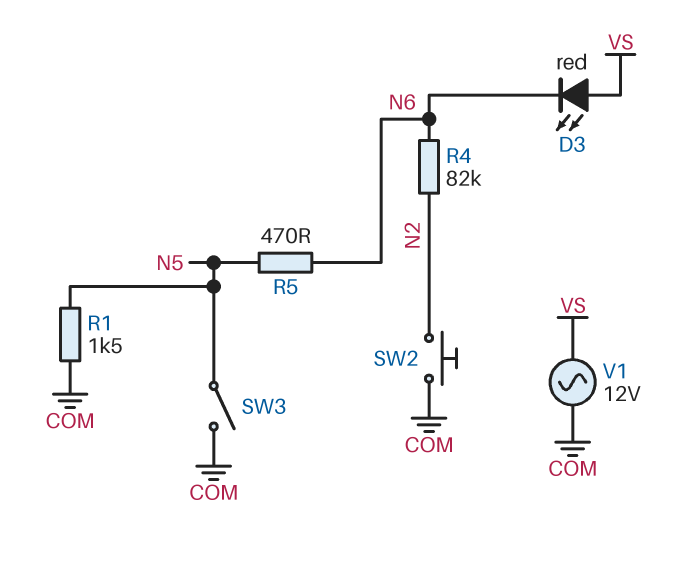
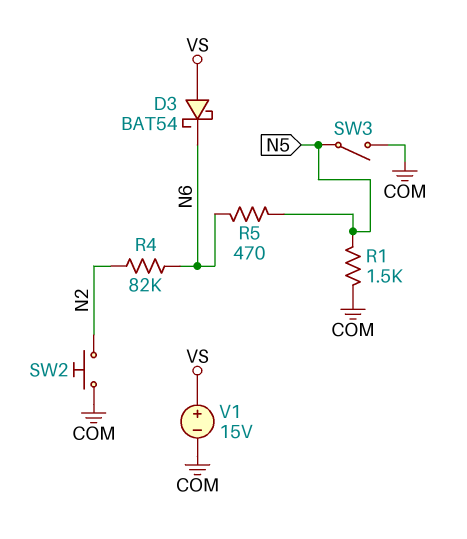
D3: LED red (A VS, K N6) -> schottky BAT54 (A VS, K N6)
V1: AC 12V (COM, VS) -> 15V (plus VS, minus COM)

